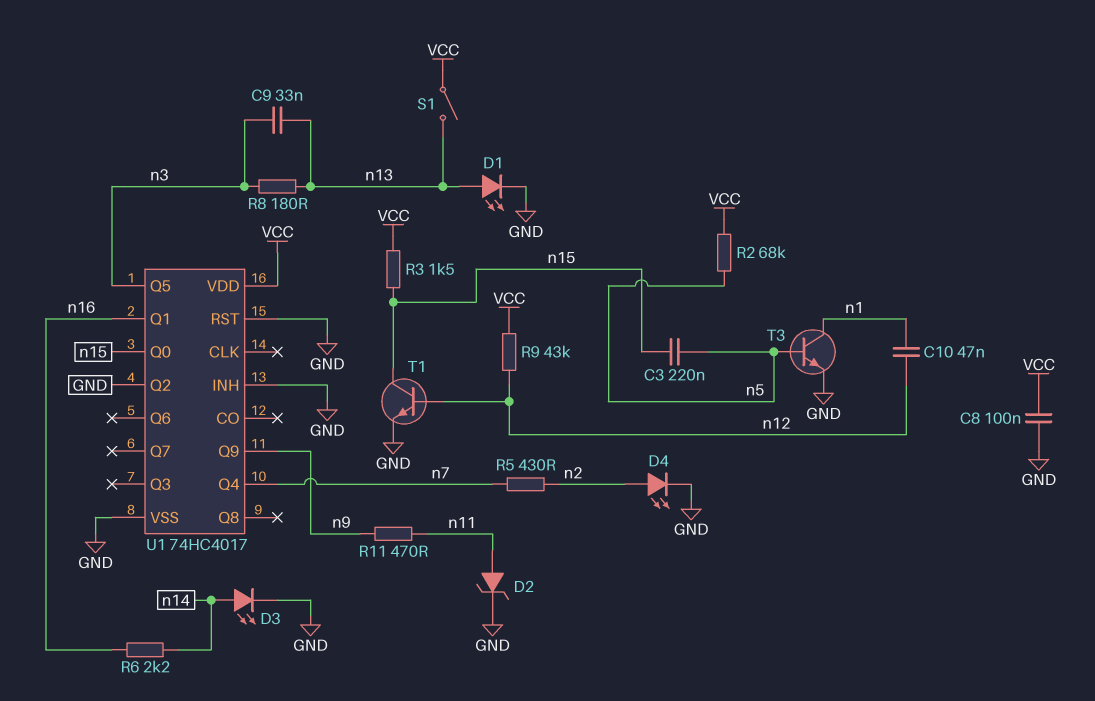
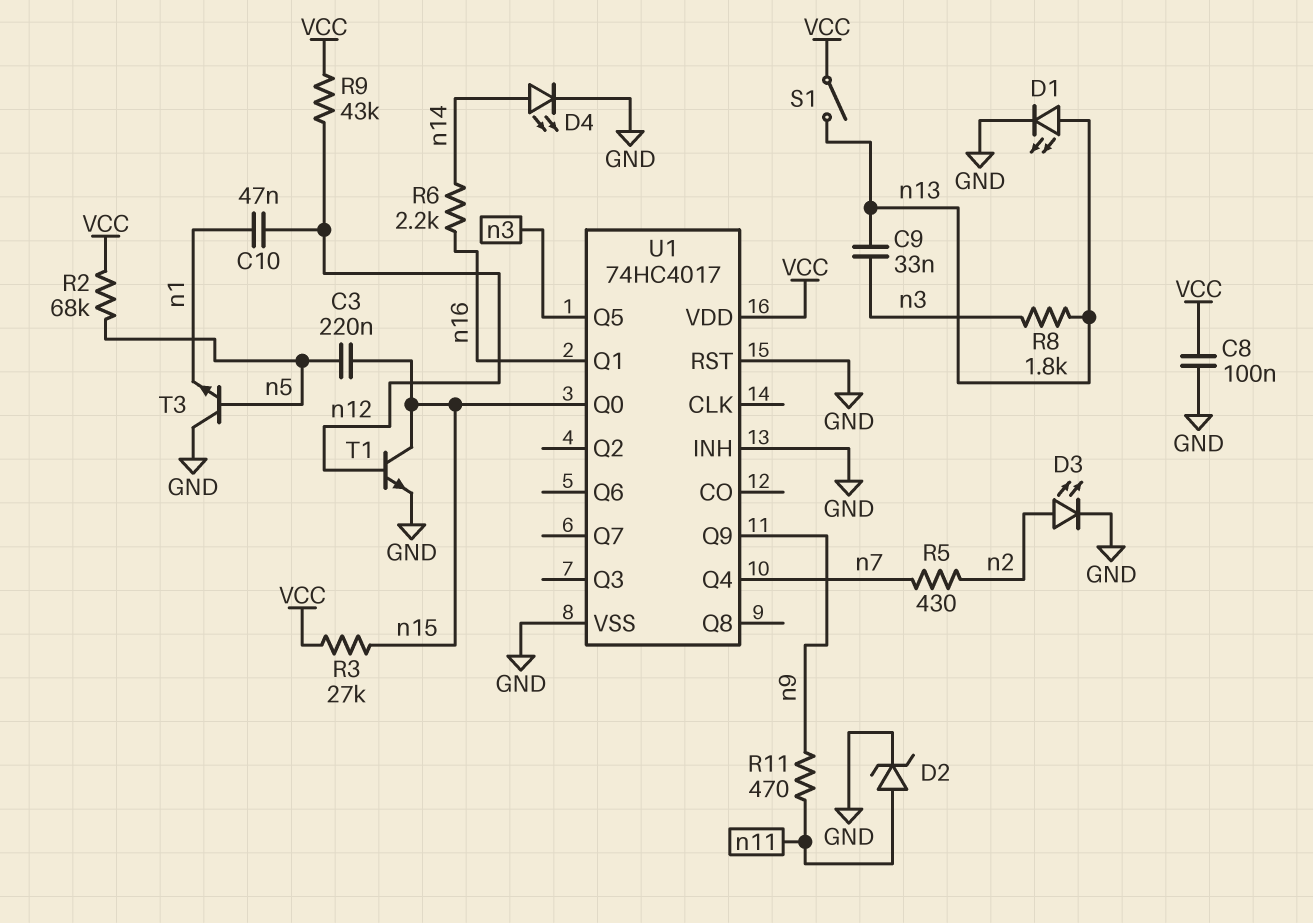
D3: LED (A n14, K GND) -> LED (A n2, K GND)
D4: LED (A n2, K GND) -> LED (A n14, K GND)
R3: 1.5k (VCC, n15) -> 27k (VCC, n15)
R8: 180 (n3, n13) -> 1.8k (n3, n13)
T3: NPN (B n5, C n1, E GND) -> NPN (B n5, C GND, E n1)
U1 pin Q2: GND -> none

